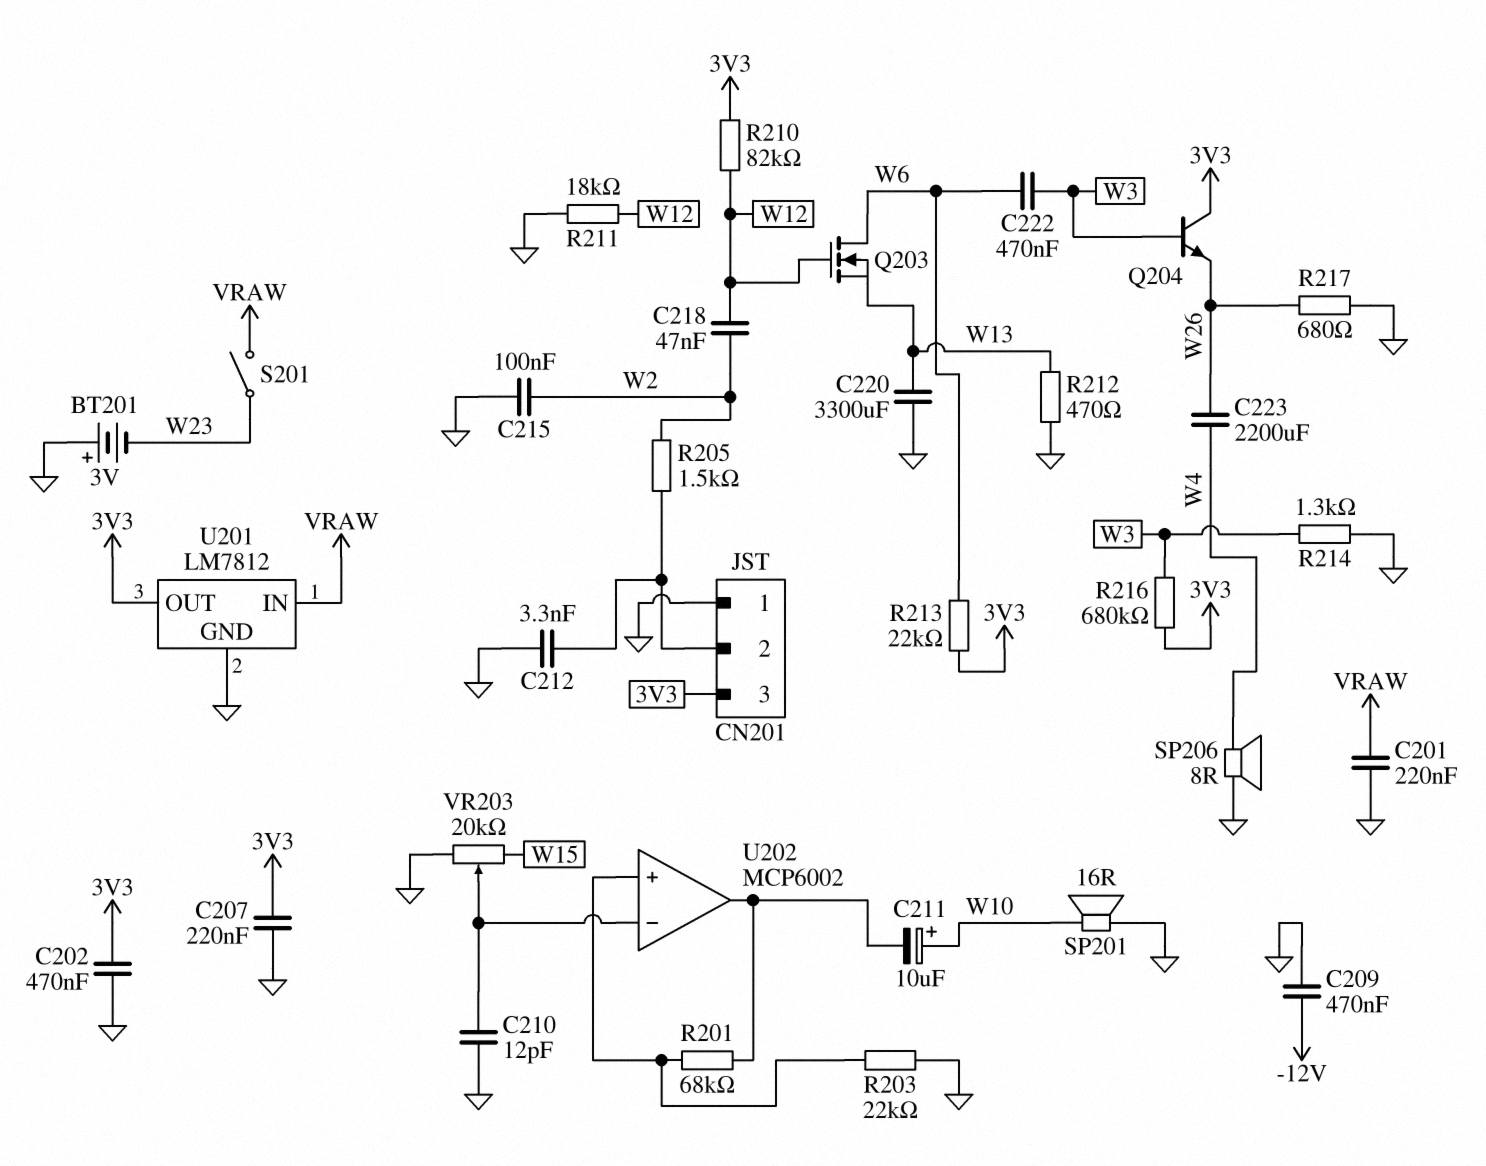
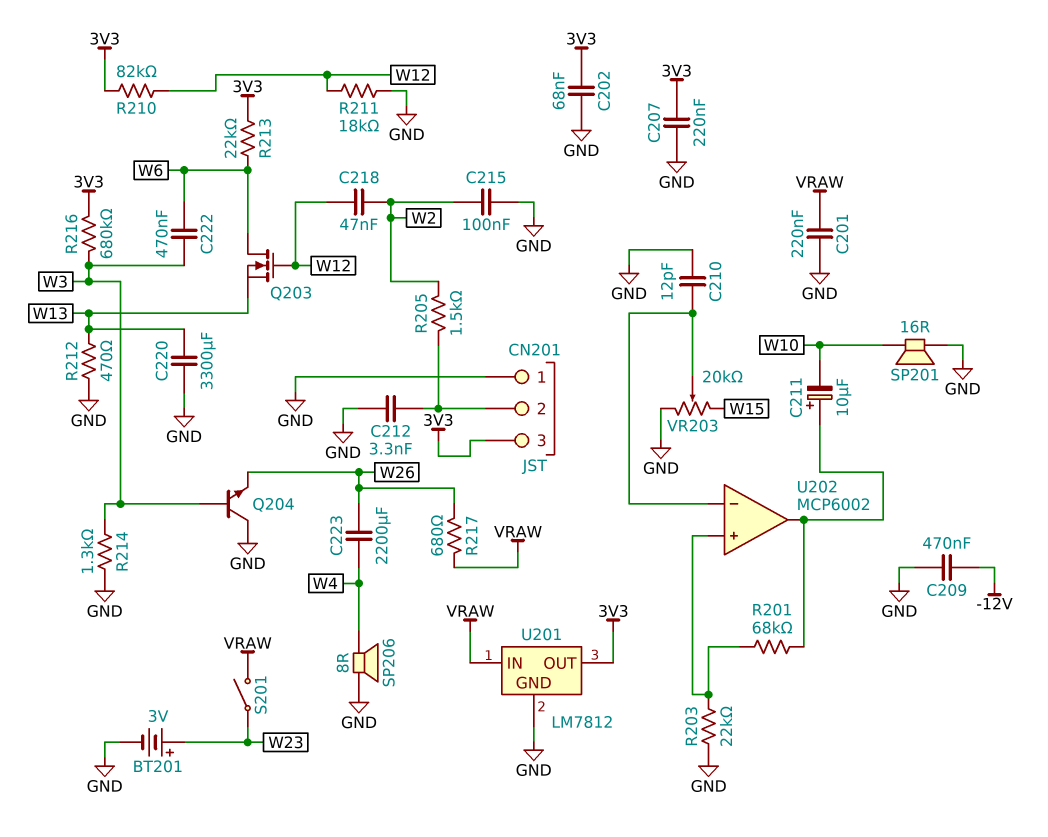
BT201: 3V (plus GND, minus W23) -> 3V (plus W23, minus GND)
C202: 470nF (3V3, GND) -> 68nF (3V3, GND)
C211: 10uF (plus W10, minus U202/out) -> 10uF (plus U202/out, minus W10)
Q204: NPN (B W3, C 3V3, E W26) -> NPN (B W3, C GND, E W26)
R217: 680 (GND, W26) -> 680 (VRAW, W26)

